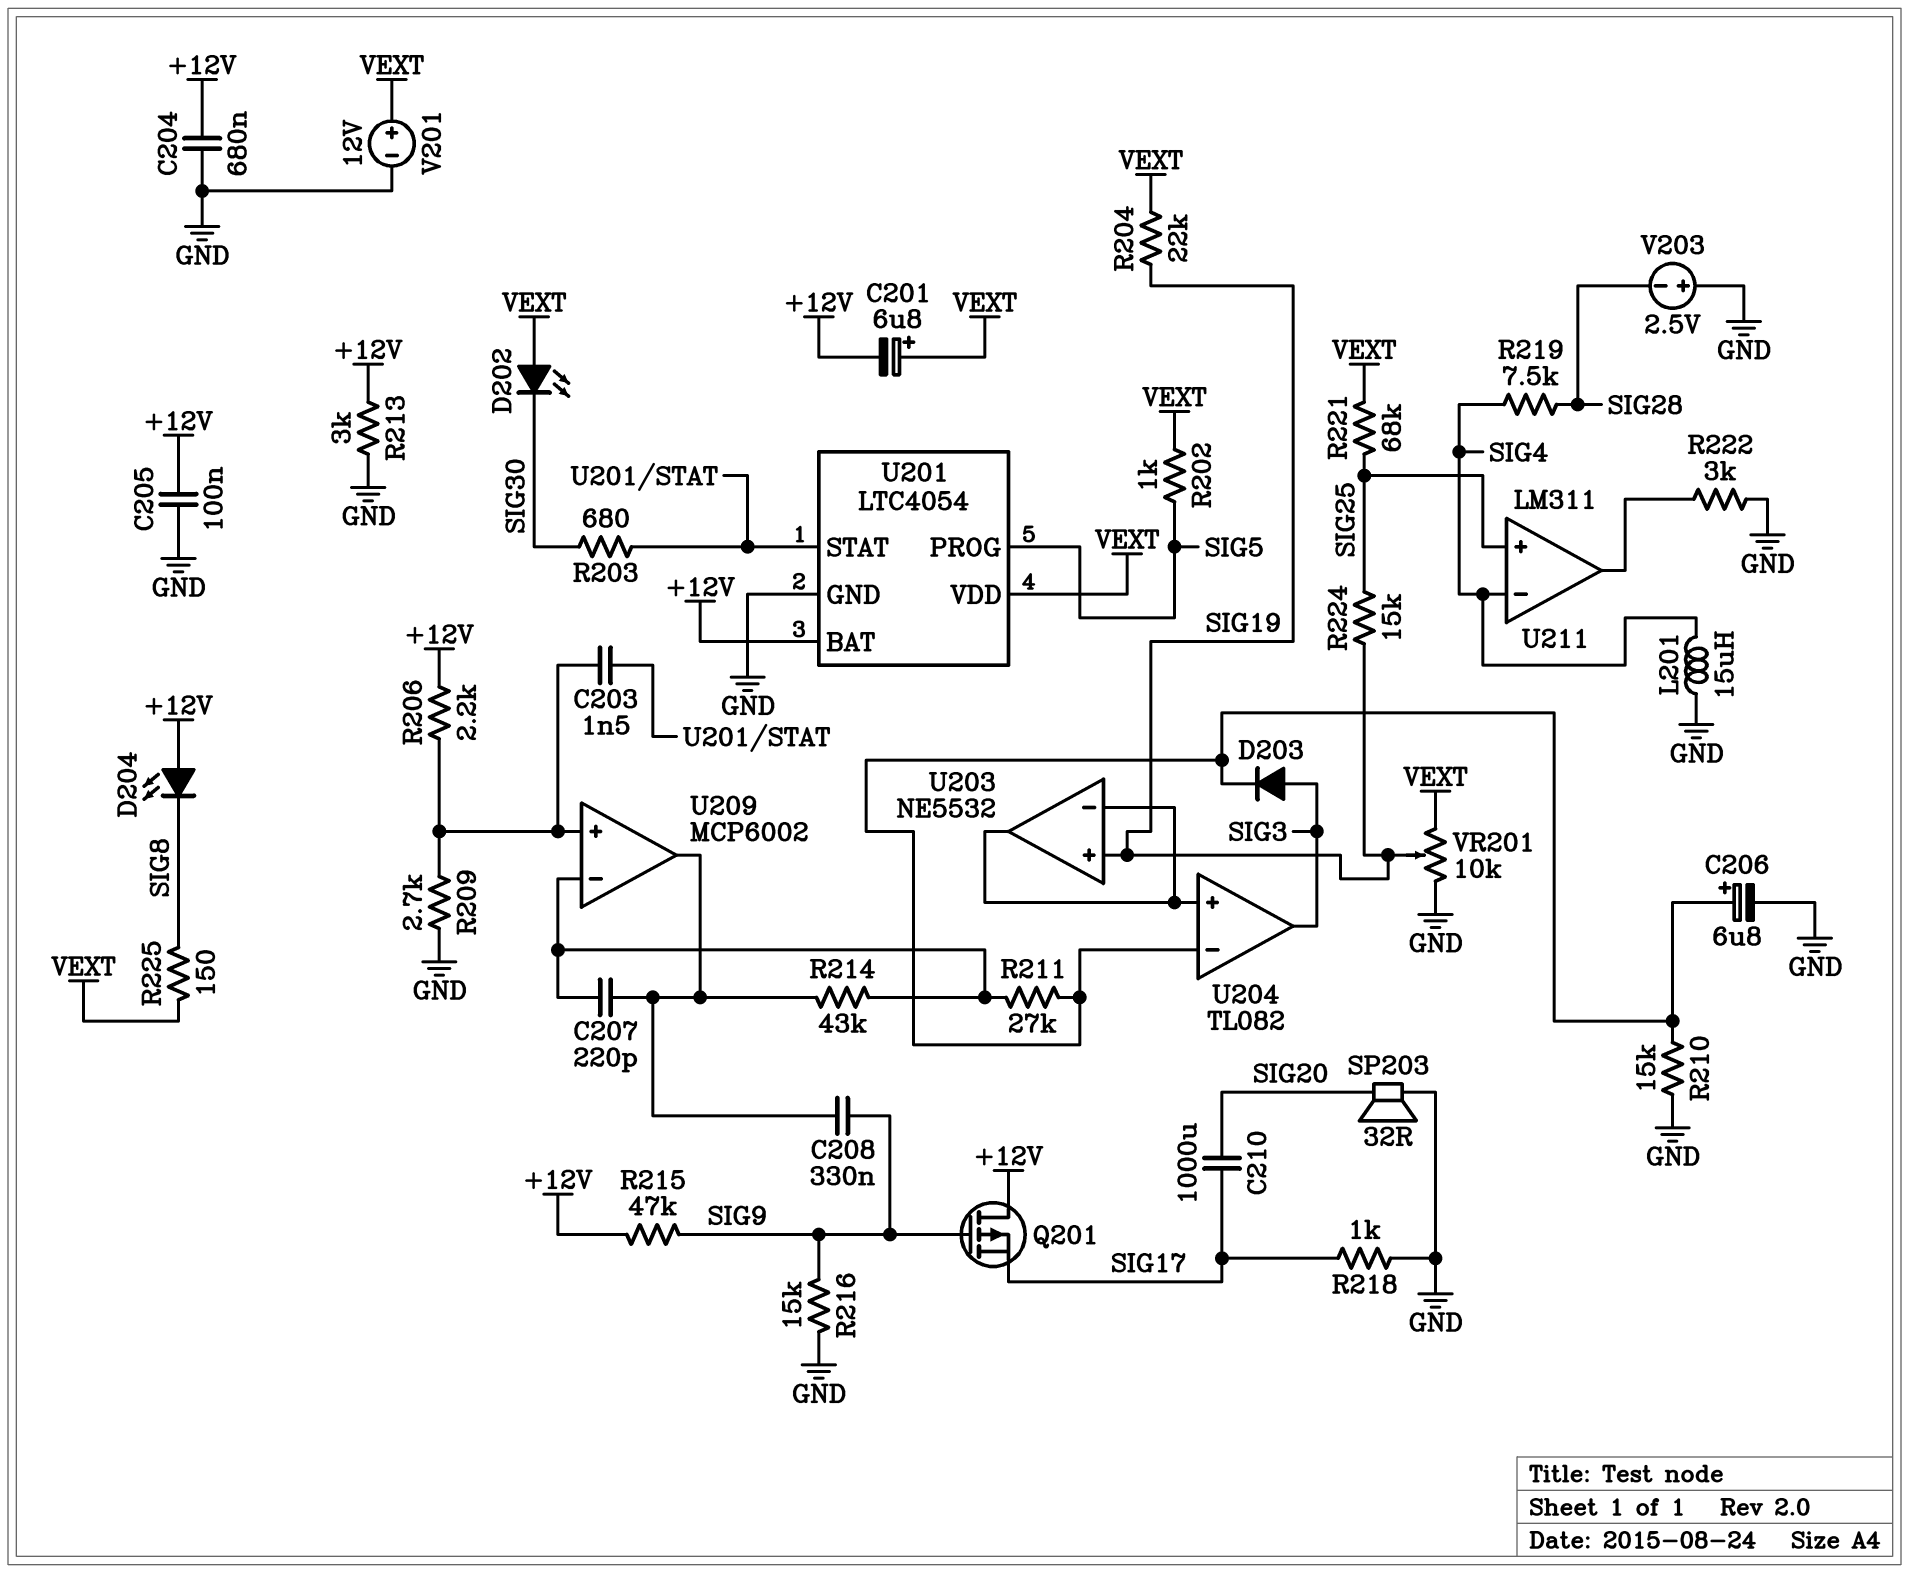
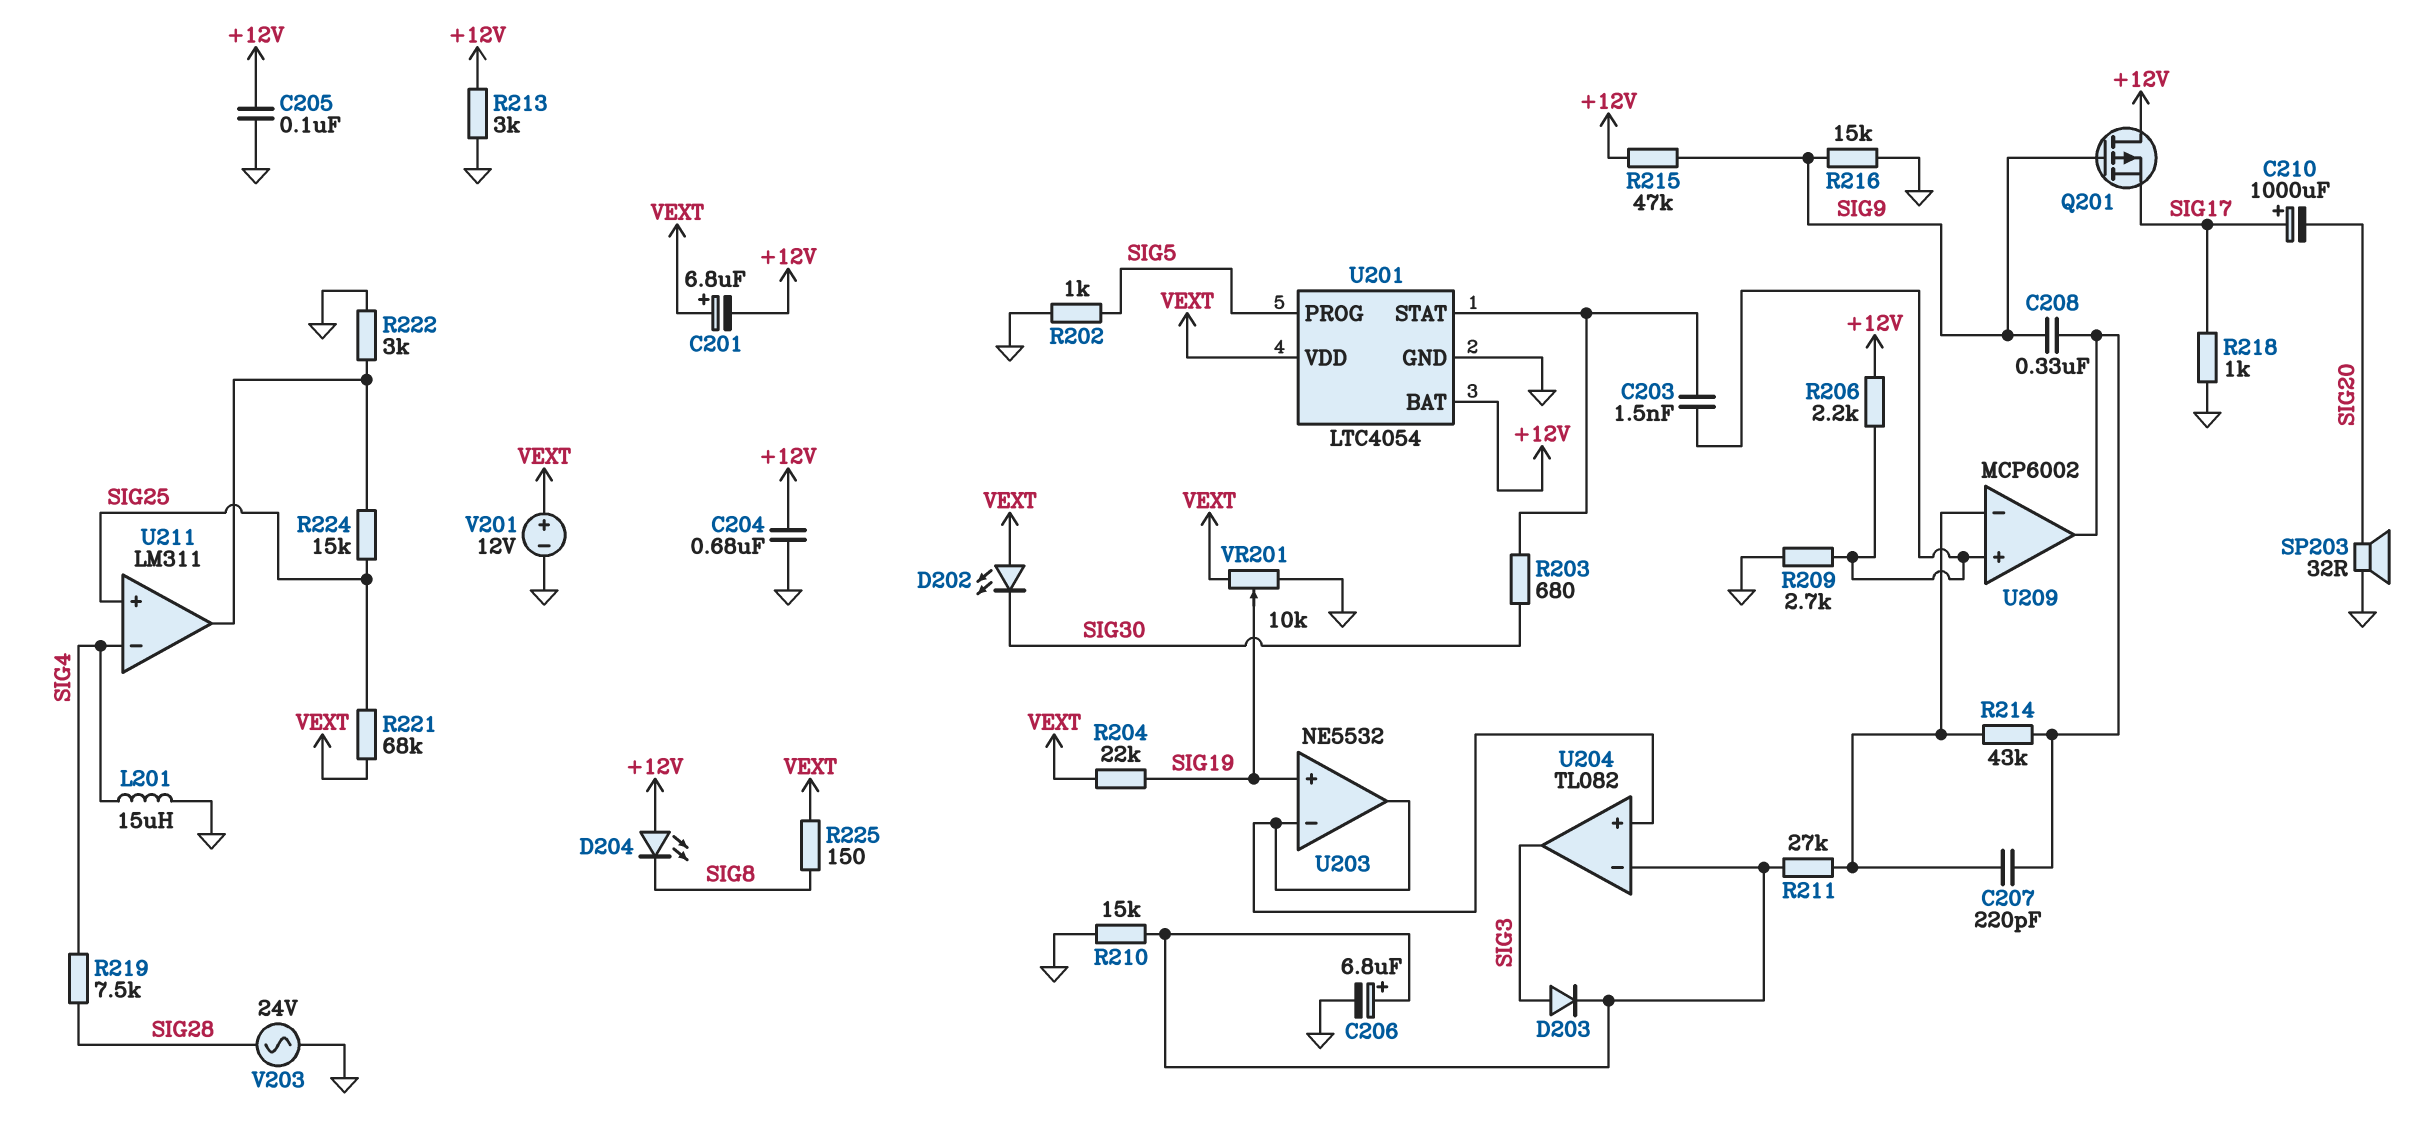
C210: 1000uF (SIG17, SIG20) -> 1000uF (plus SIG17, minus SIG20)
R202: 1k (SIG5, VEXT) -> 1k (GND, SIG5)
R224: 15k (SIG19, SIG25) -> 15k (SIG25, U211/out)
V203: 2.5V (plus GND, minus SIG28) -> AC 24V (GND, SIG28)

